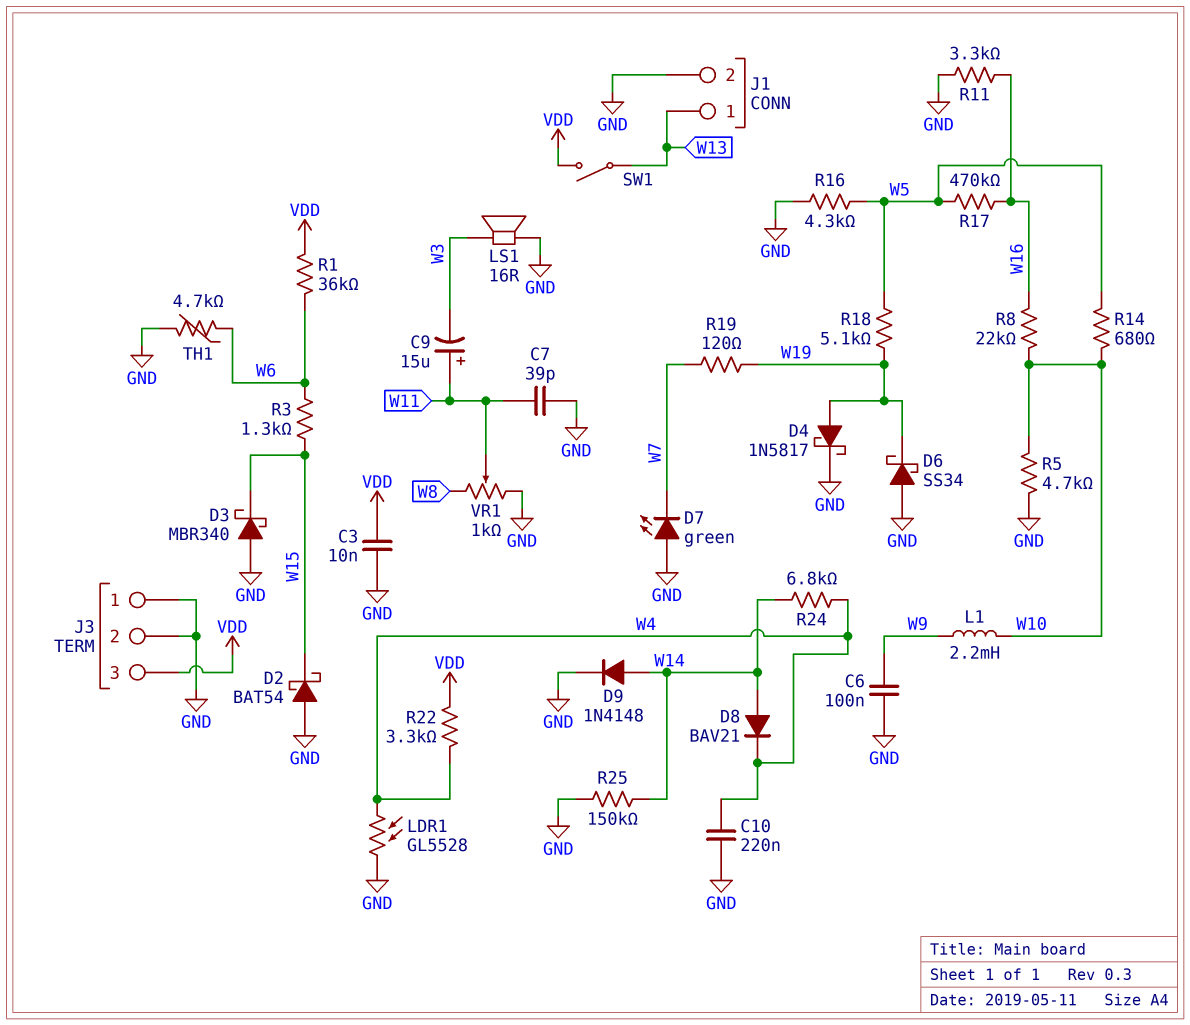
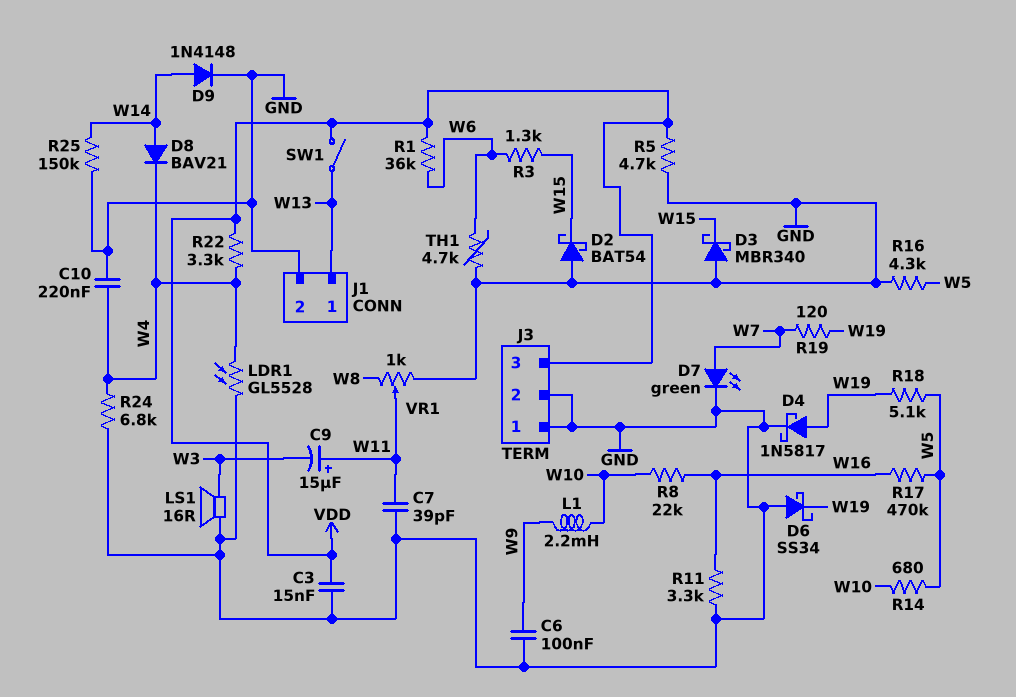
C3: 10nF (GND, VDD) -> 15nF (GND, VDD)
D7: LED green (A GND, K W7) -> LED green (A W7, K GND)
R5: 4.7k (GND, W10) -> 4.7k (GND, VDD)
R24: 6.8k (W4, W14) -> 6.8k (GND, W4)

